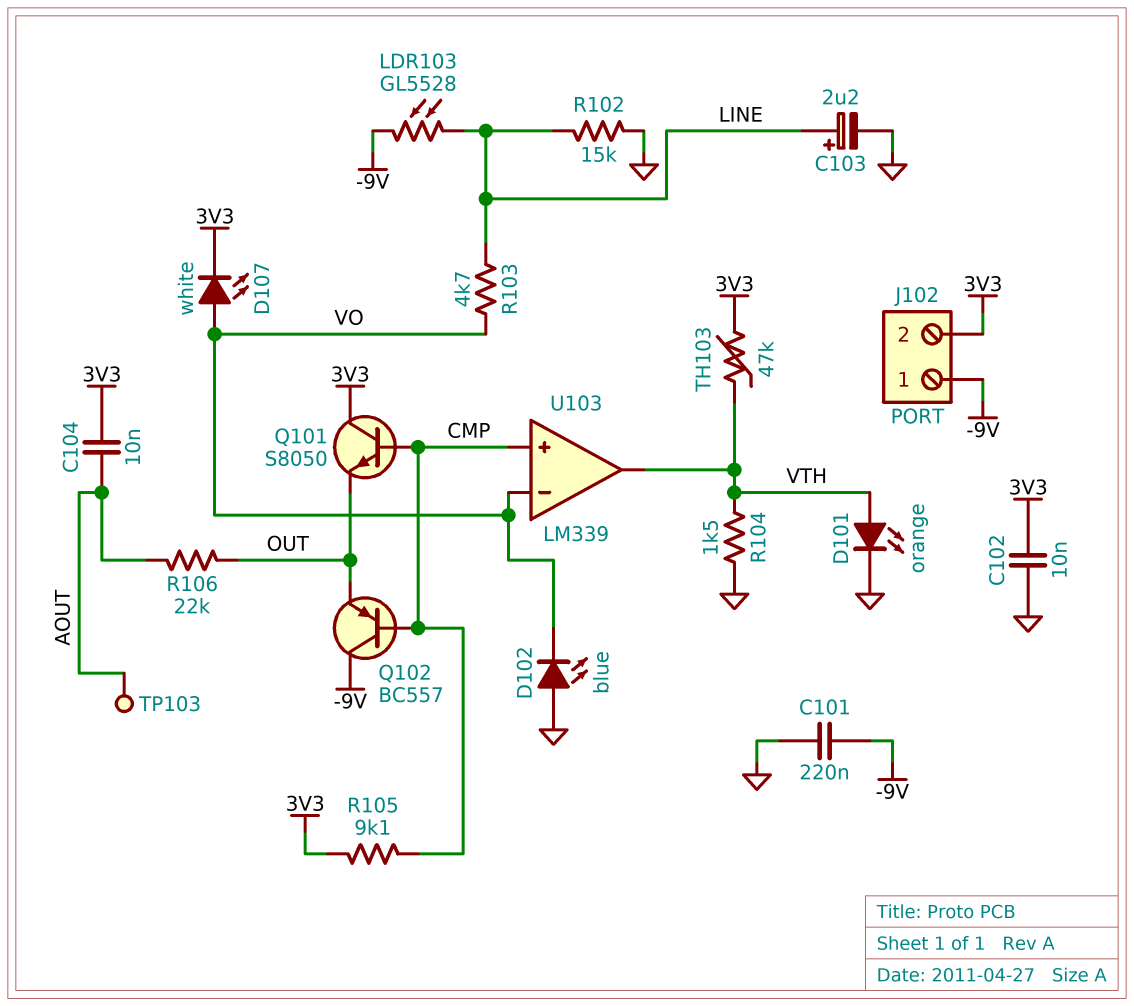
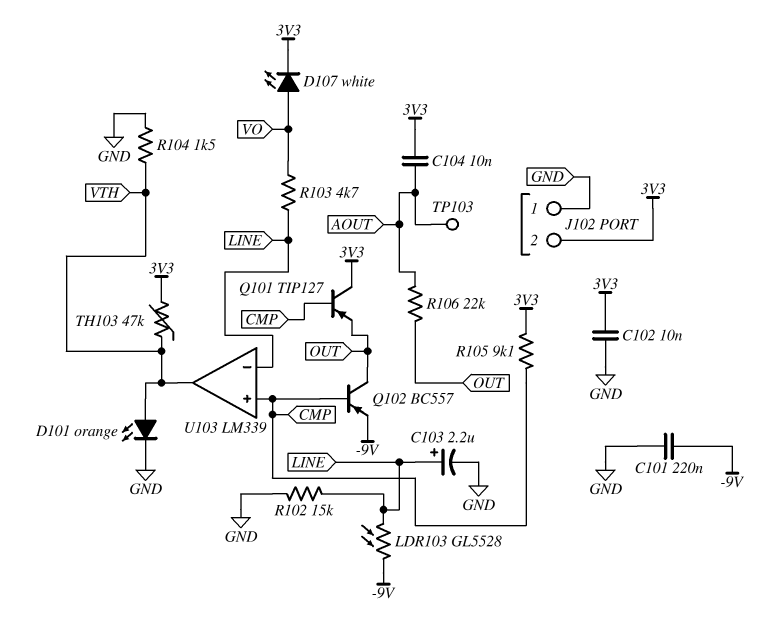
D102: LED blue (A GND, K VO) -> none
J102 pin 1: -9V -> GND
Q101: NPN S8050 (B CMP, C 3V3, E OUT) -> PNP TIP127 (B CMP, C 3V3, E OUT)
Q102: PNP BC557 (B CMP, C -9V, E OUT) -> PNP BC557 (B CMP, C OUT, E -9V)
U103 pin in-: VO -> LINE

